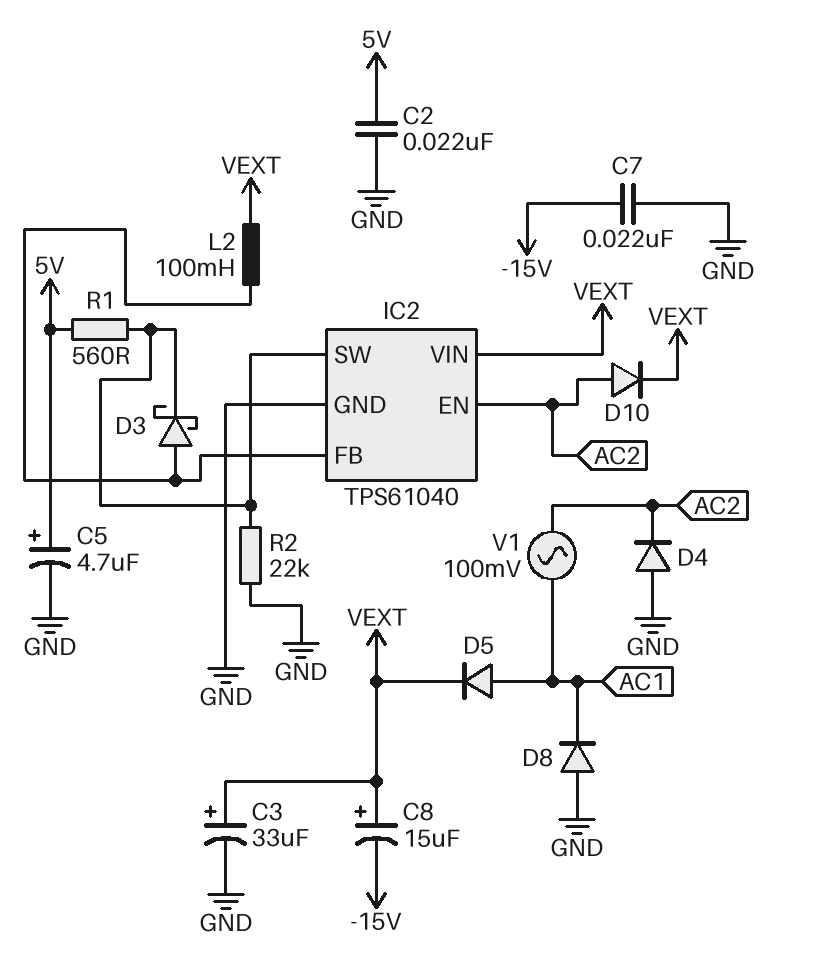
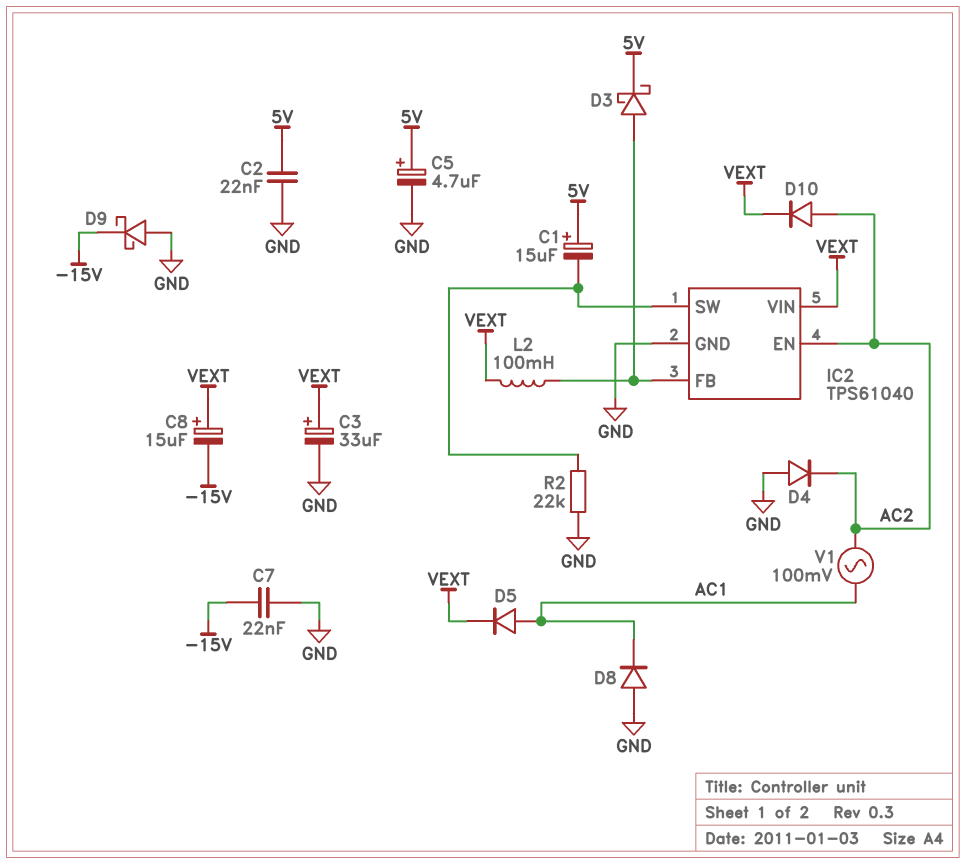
C1: none -> 15uF (plus 5V, minus IC2/SW)
D3: schottky (A IC2/FB, K IC2/SW) -> schottky (A IC2/FB, K 5V)
D9: none -> schottky (A GND, K -15V)
R1: 560 (5V, IC2/SW) -> none

